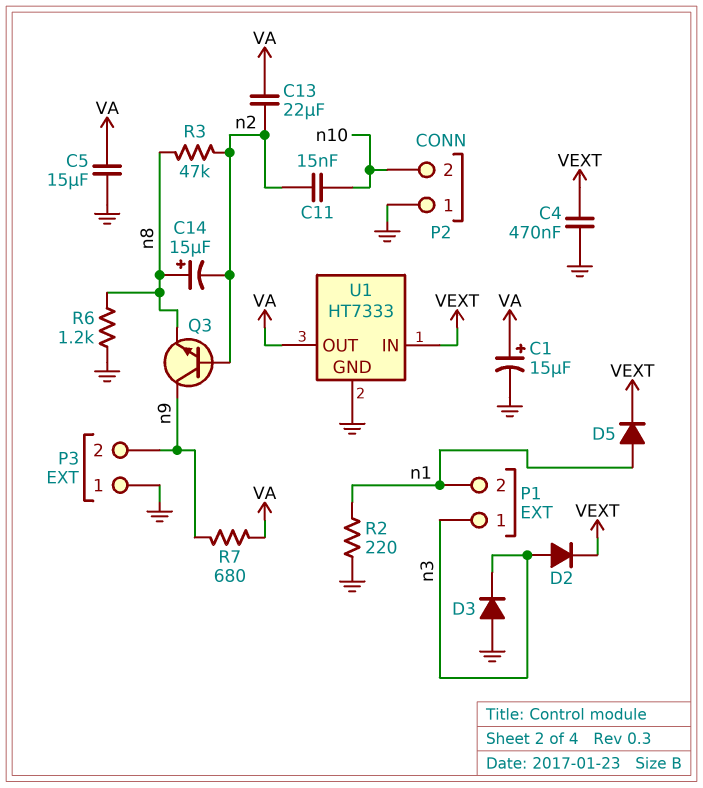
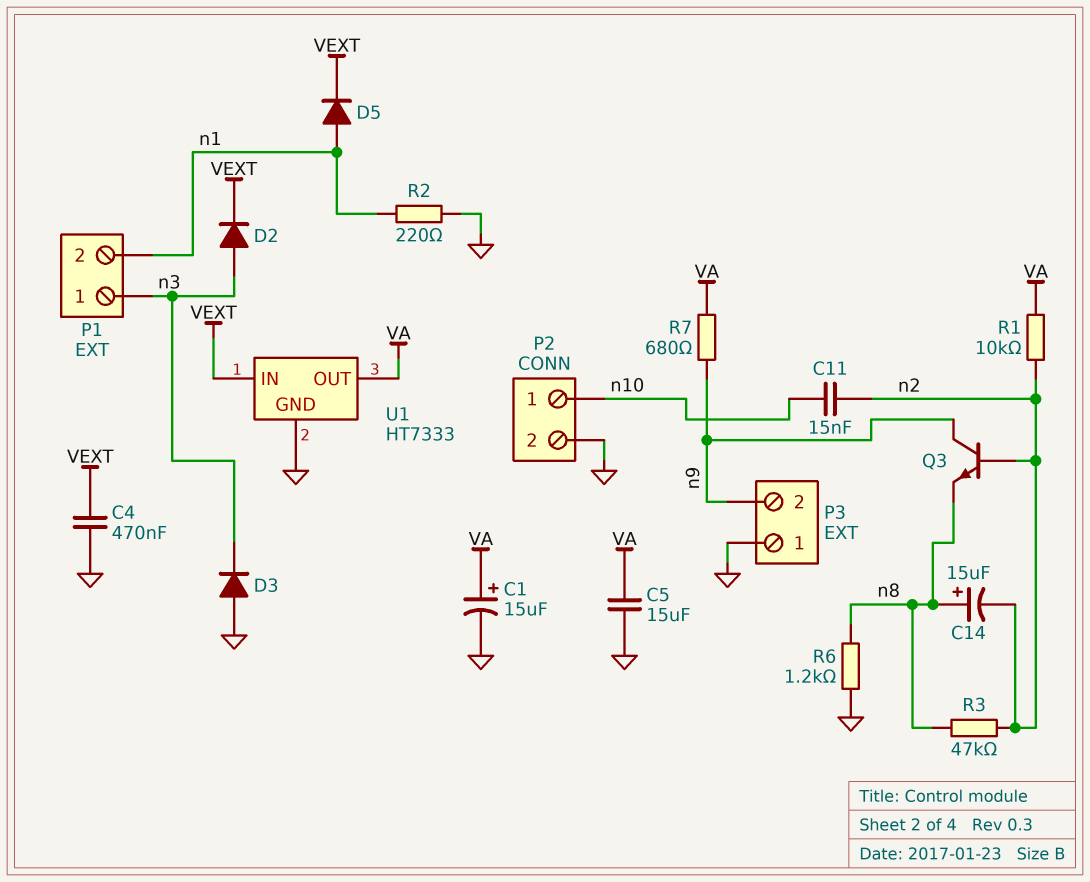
C13: 22uF (VA, n2) -> none
P2 pin 1: GND -> n10
P2 pin 2: n10 -> GND
R1: none -> 10k (VA, n2)

